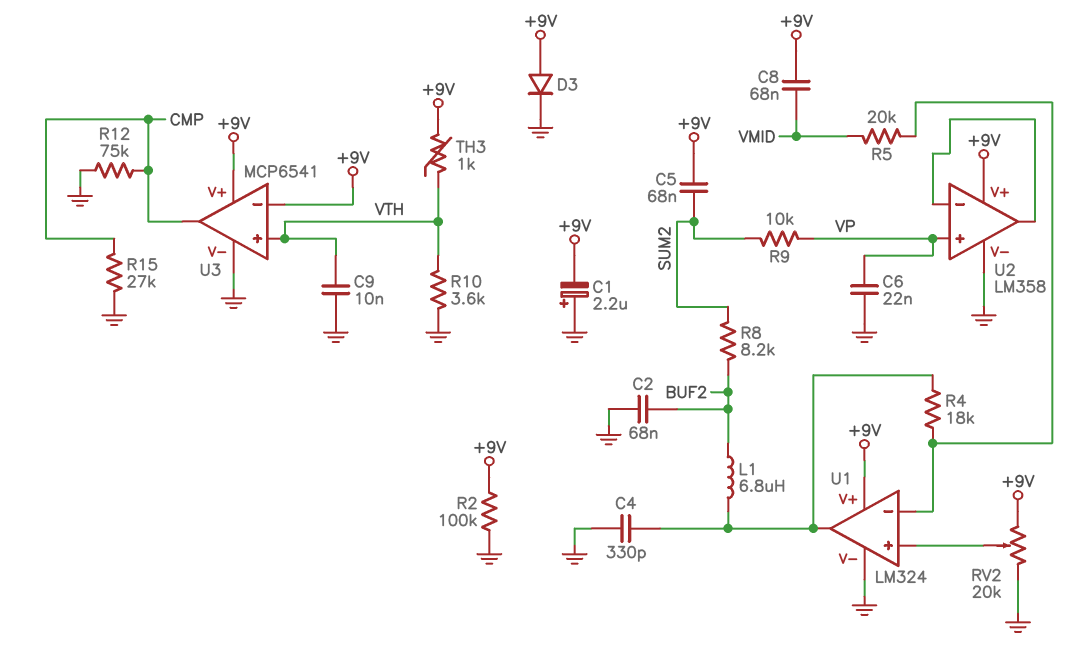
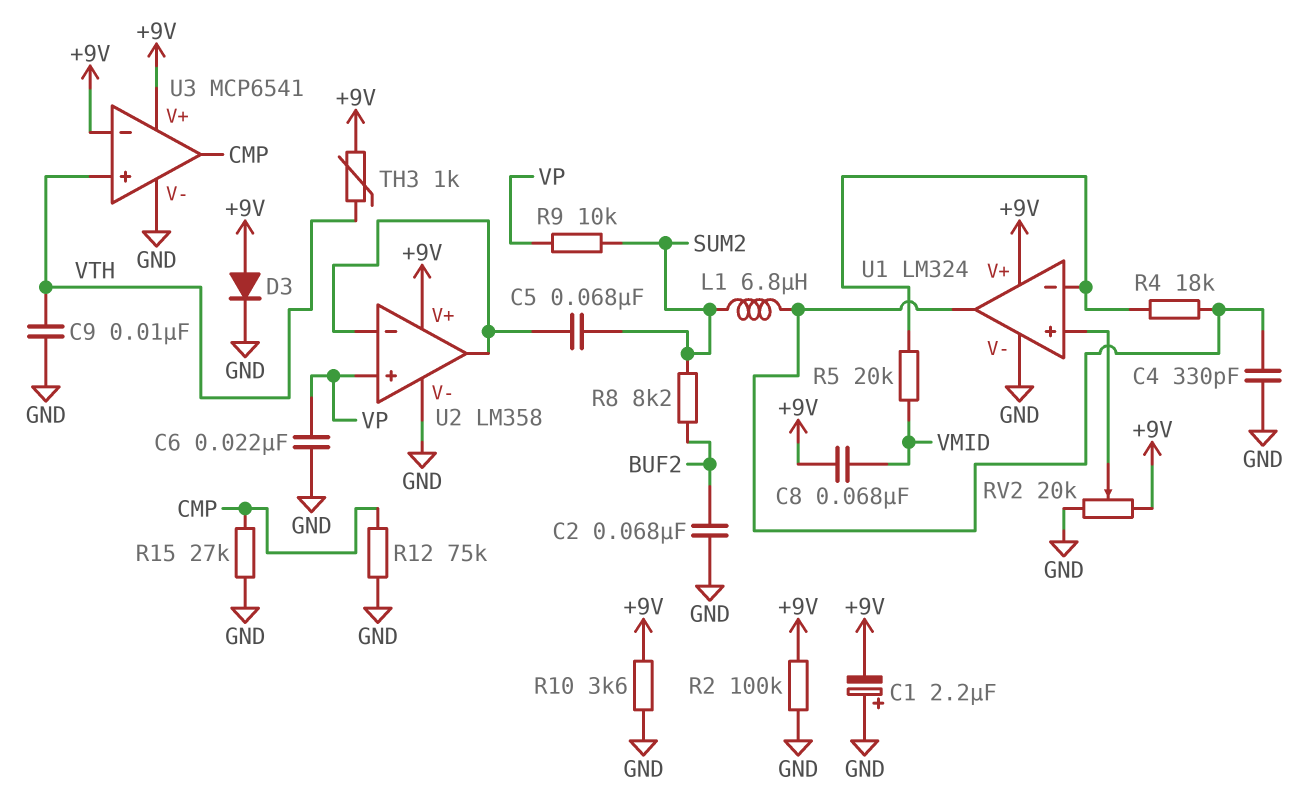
C5: 68nF (+9V, SUM2) -> 68nF (SUM2, U2/in-)
L1: 6.8uH (BUF2, U1/out) -> 6.8uH (SUM2, U1/out)
R10: 3.6k (GND, VTH) -> 3.6k (+9V, GND)

